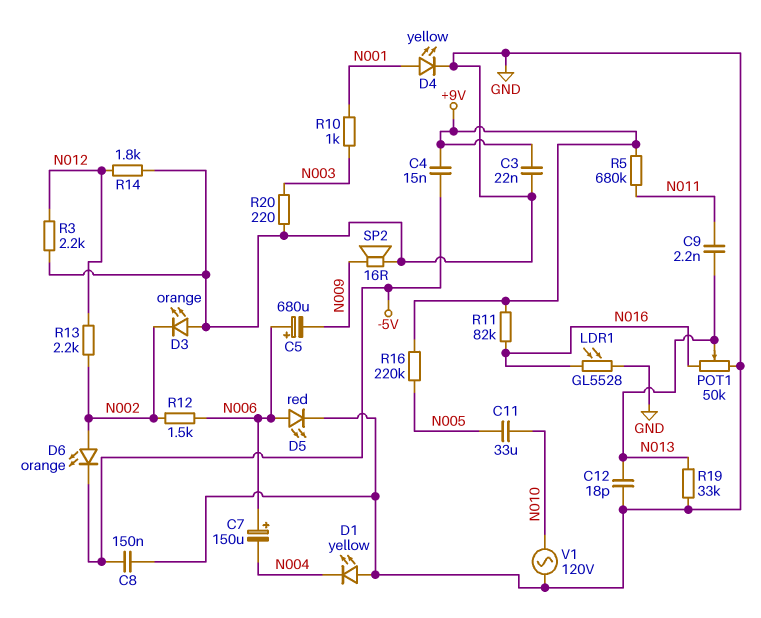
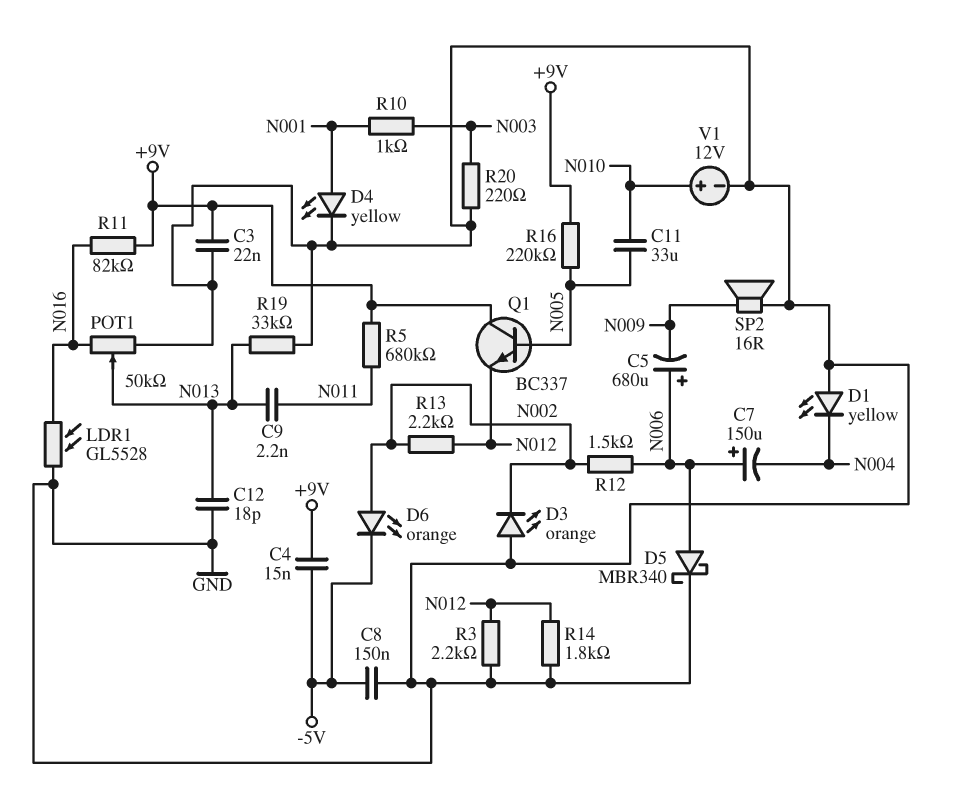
D5: LED red (A N006, K GND) -> schottky MBR340 (A N006, K GND)
Q1: none -> NPN BC337 (B N005, C +9V, E N012)
V1: AC 120V (GND, N010) -> 12V (plus N010, minus GND)

